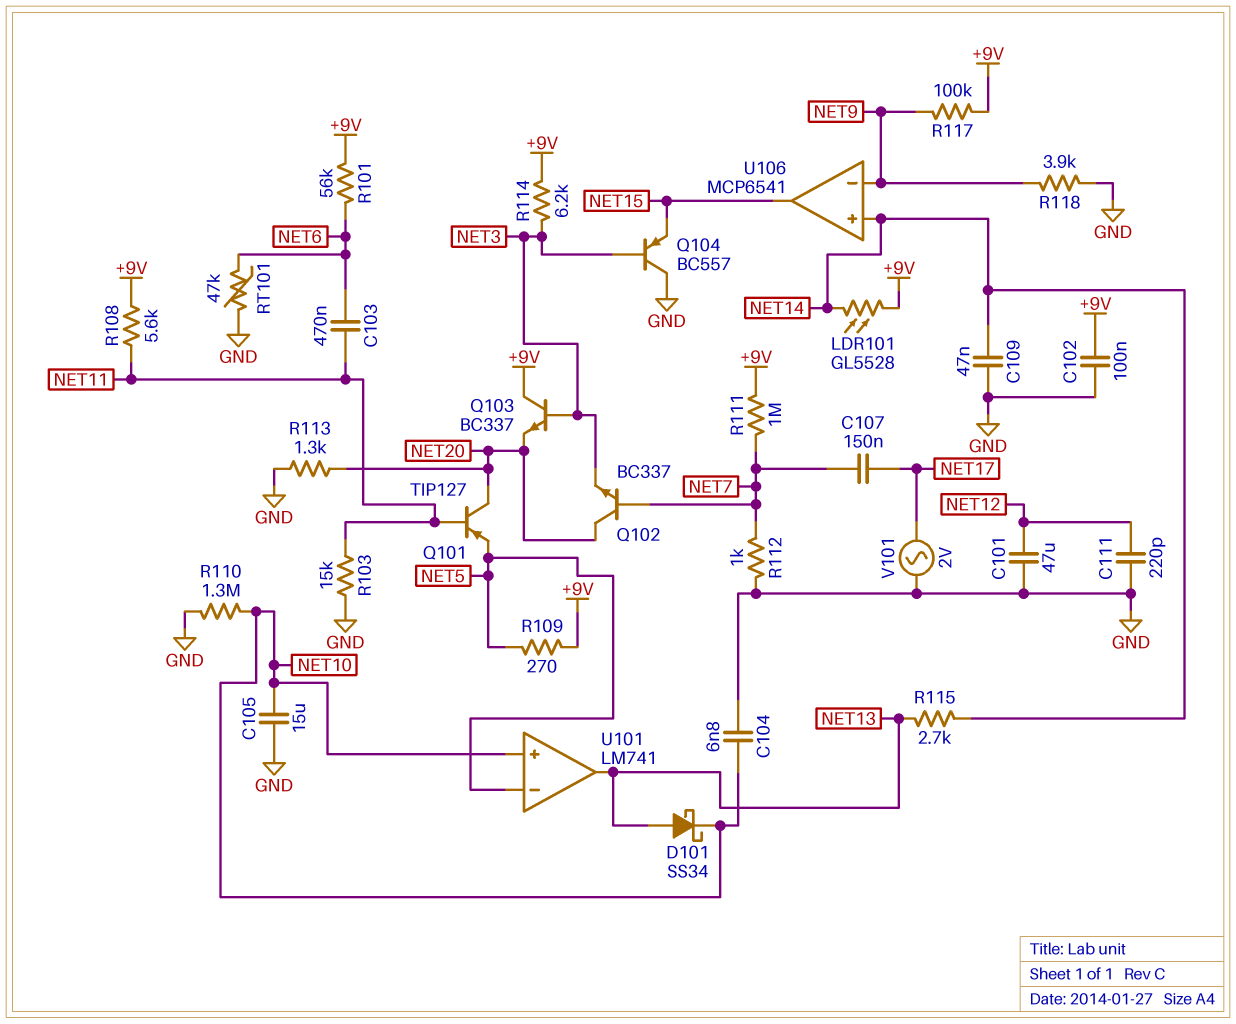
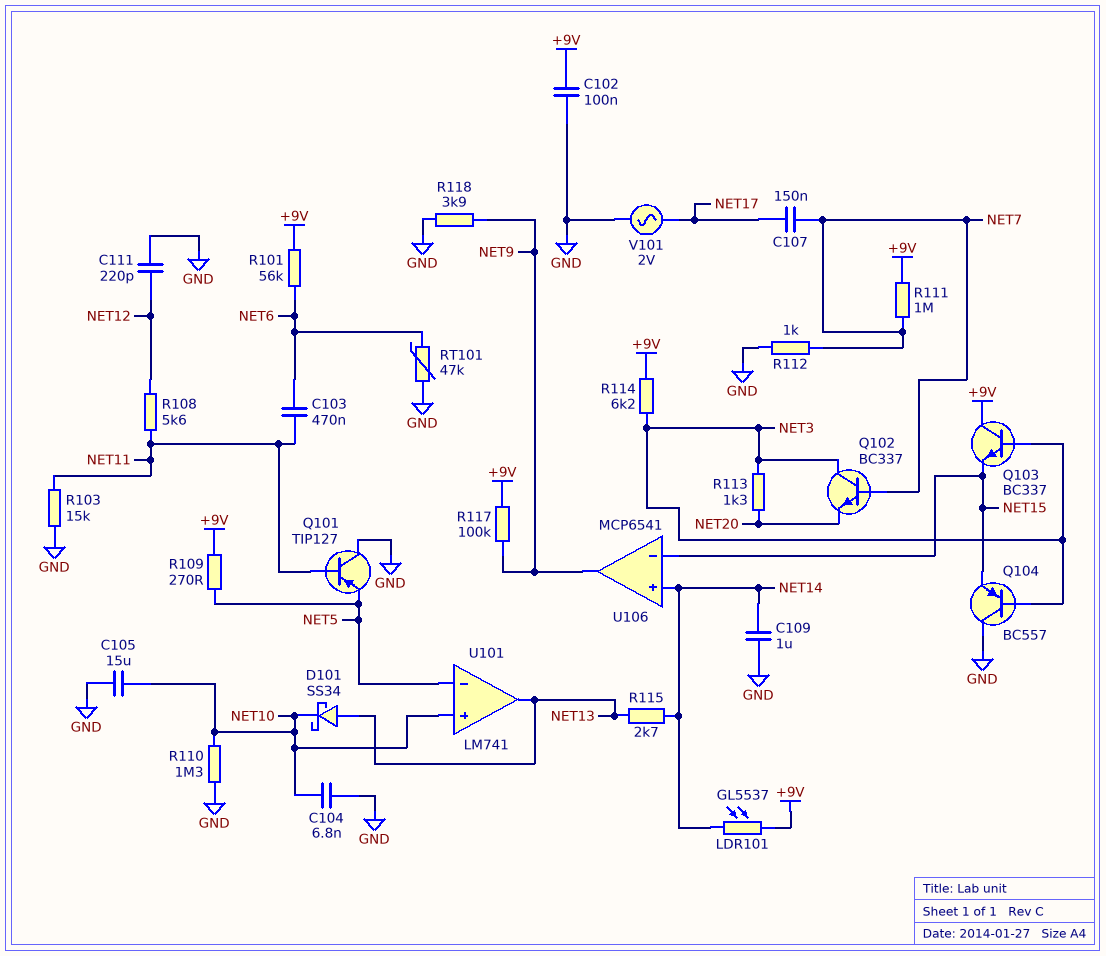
C101: 47uF (GND, NET12) -> none
C109: 47nF (GND, NET14) -> 1uF (GND, NET14)
LDR101: GL5528 (+9V, NET14) -> GL5537 (+9V, NET14)
Q101: PNP TIP127 (B NET11, C NET20, E NET5) -> PNP TIP127 (B NET11, C GND, E NET5)
Q102: NPN BC337 (B NET7, C NET20, E NET3) -> NPN BC337 (B NET7, C NET3, E NET20)
Q103: NPN BC337 (B NET3, C +9V, E NET20) -> NPN BC337 (B NET3, C +9V, E NET15)
R108: 5.6k (+9V, NET11) -> 5.6k (NET11, NET12)
R113: 1.3k (GND, NET20) -> 1.3k (NET3, NET20)
U106 pin in-: NET9 -> NET15
U106 pin out: NET15 -> NET9

